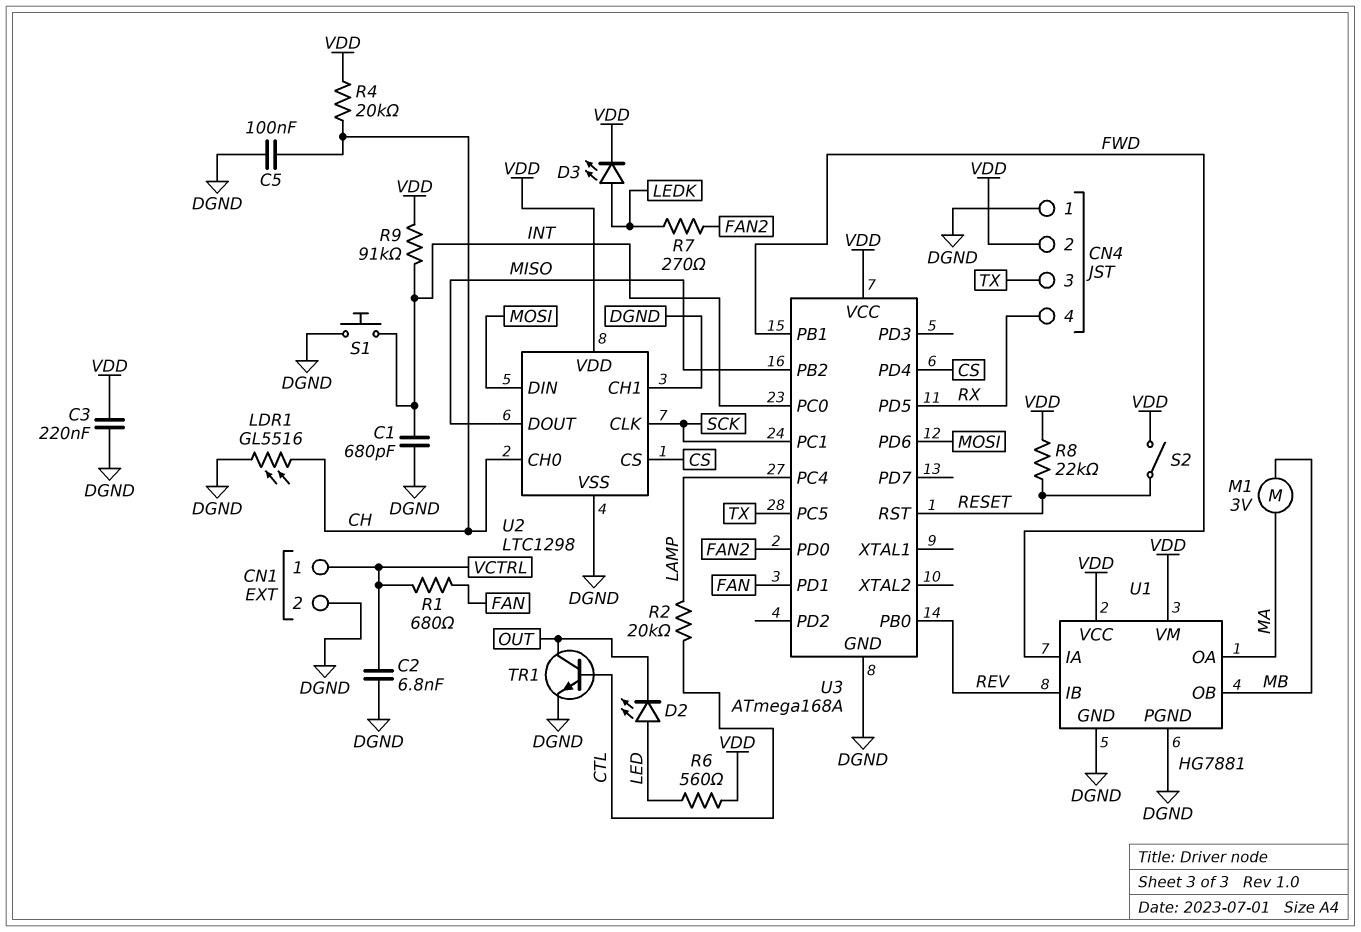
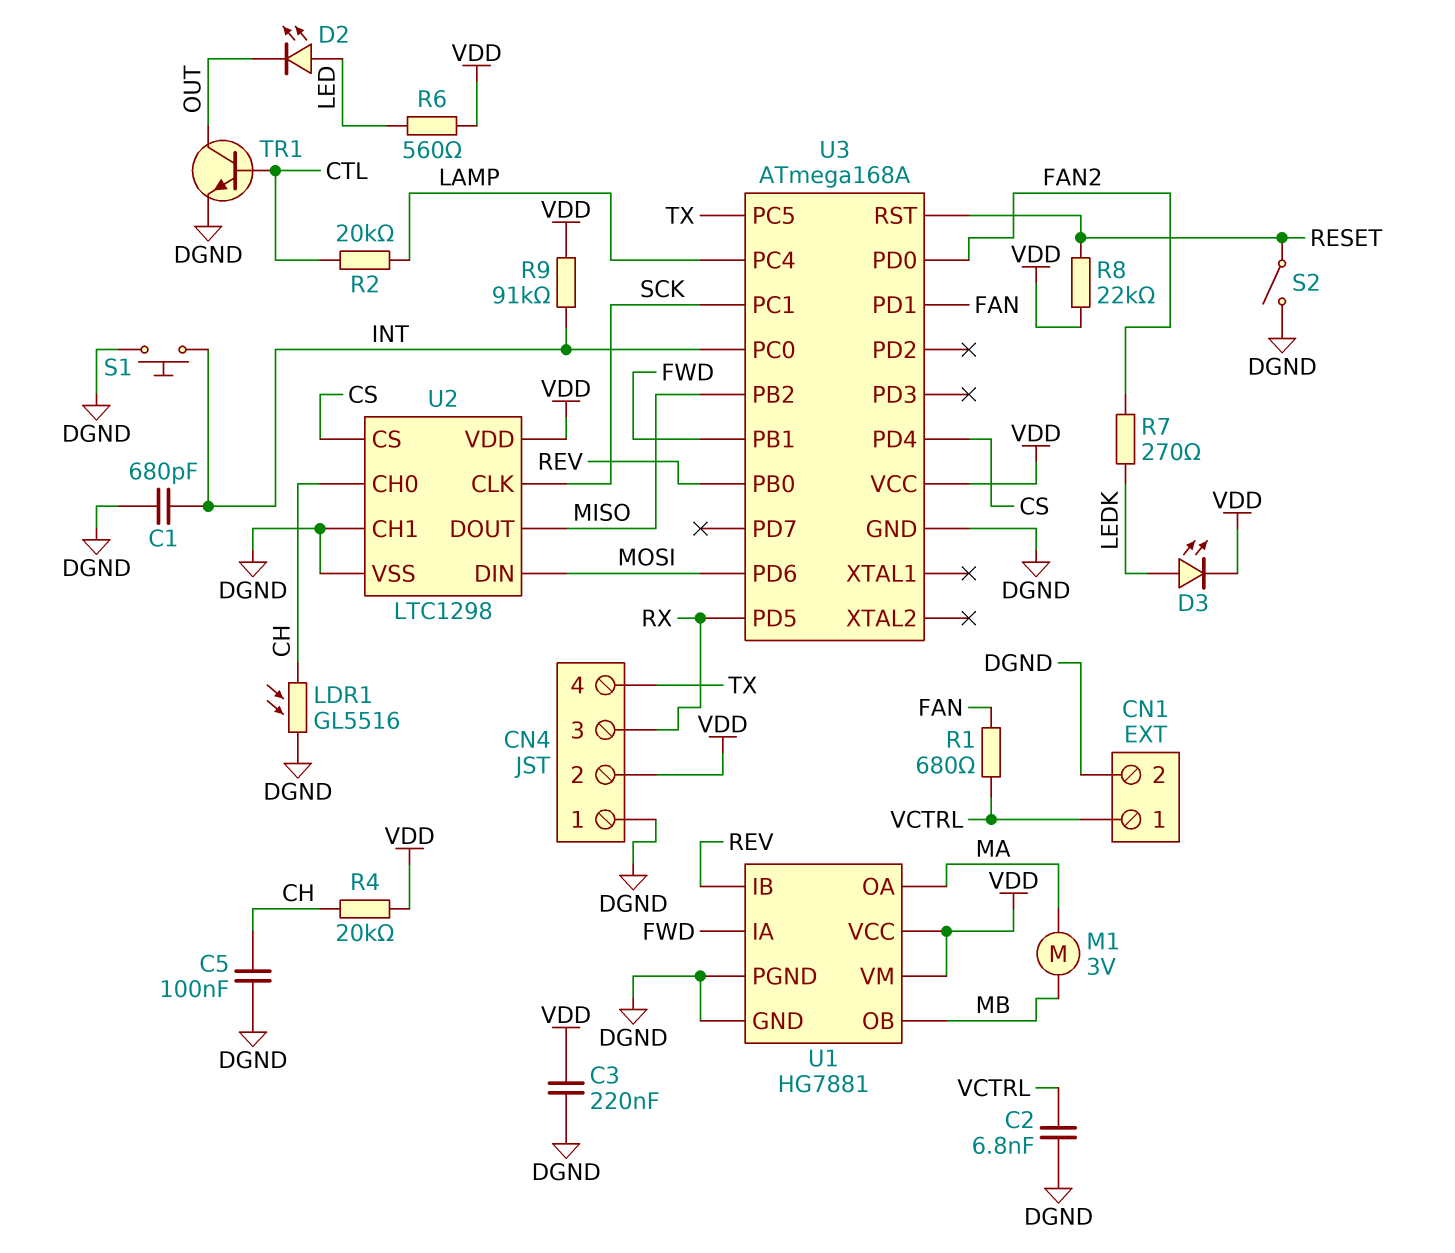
CN4 pin 3: TX -> RX
CN4 pin 4: RX -> TX
S2: switch (RESET, VDD) -> switch (DGND, RESET)

